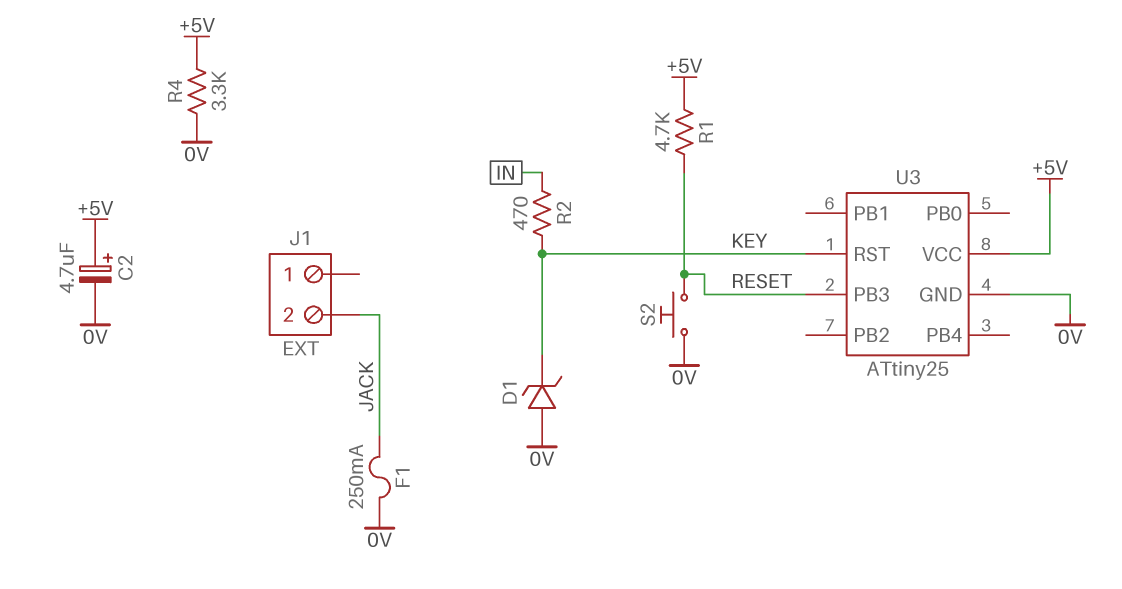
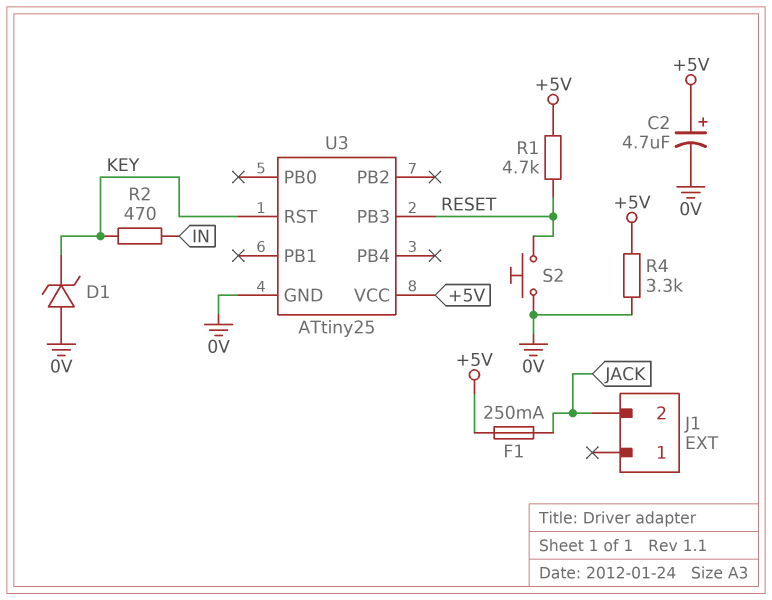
F1: 250mA (0V, JACK) -> 250mA (+5V, JACK)

